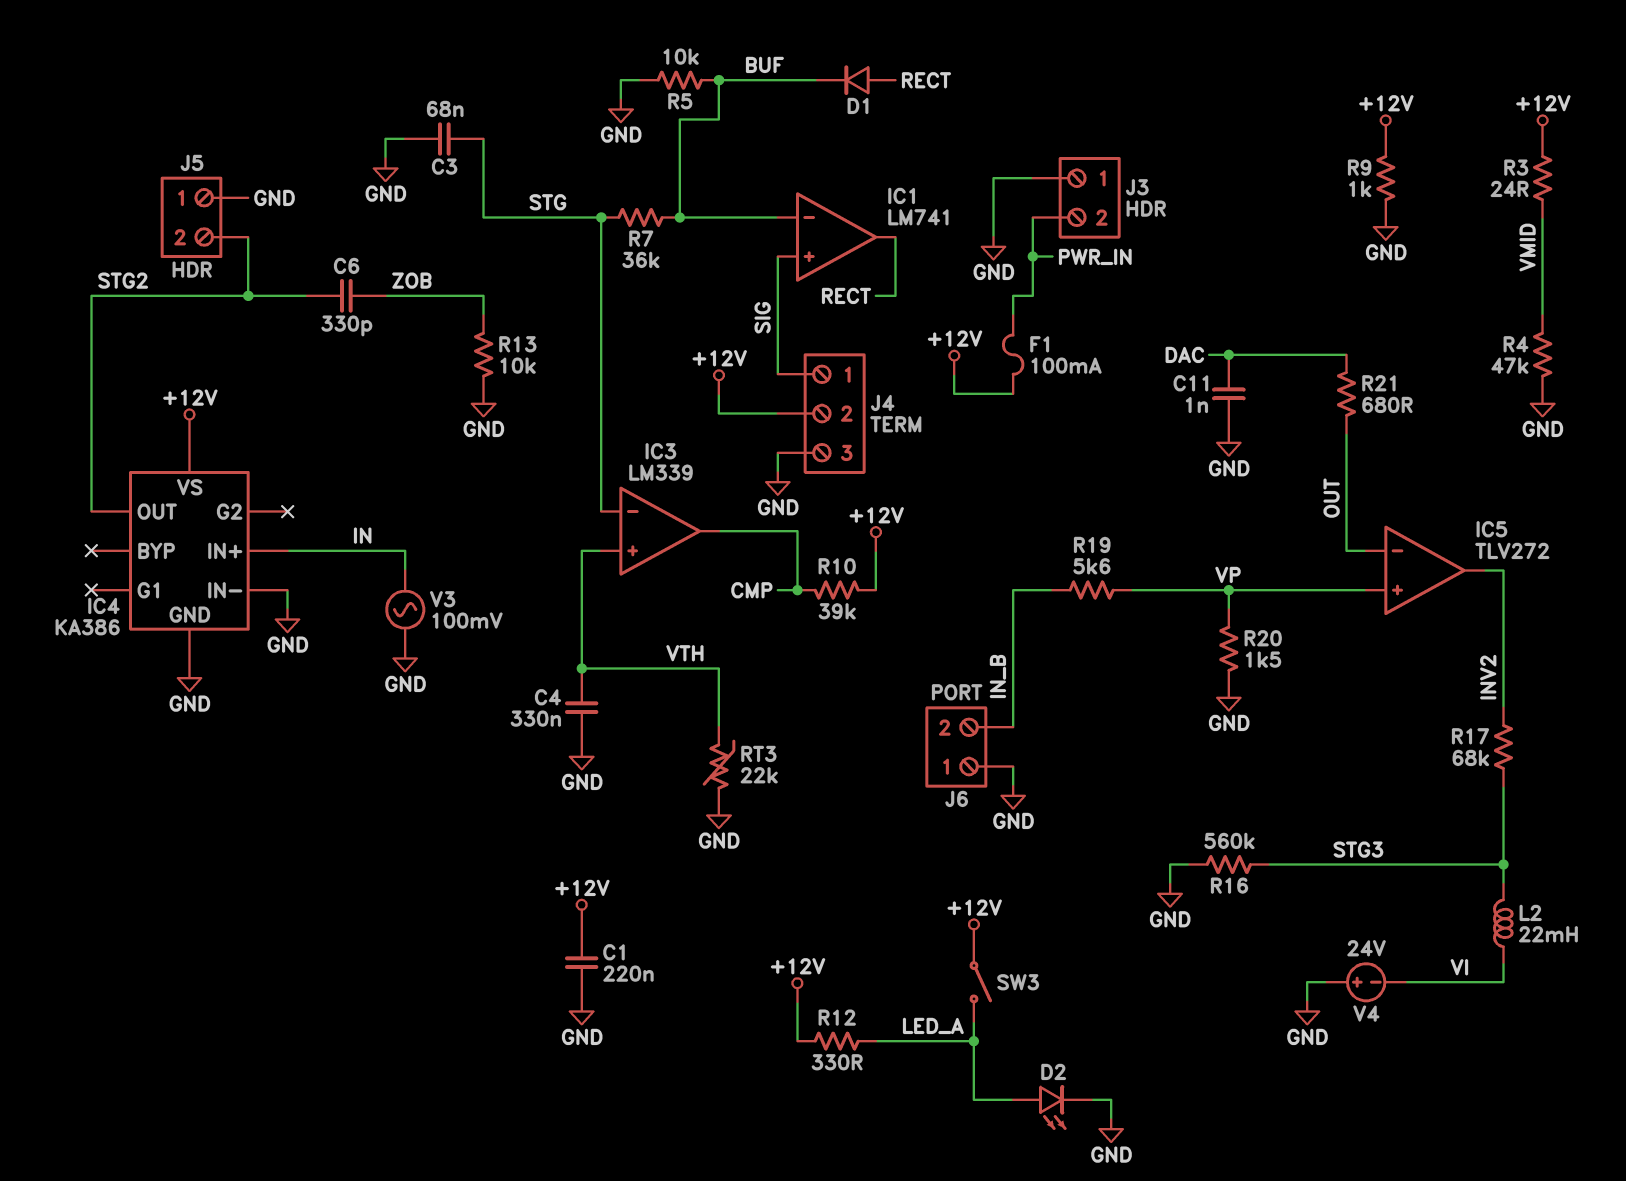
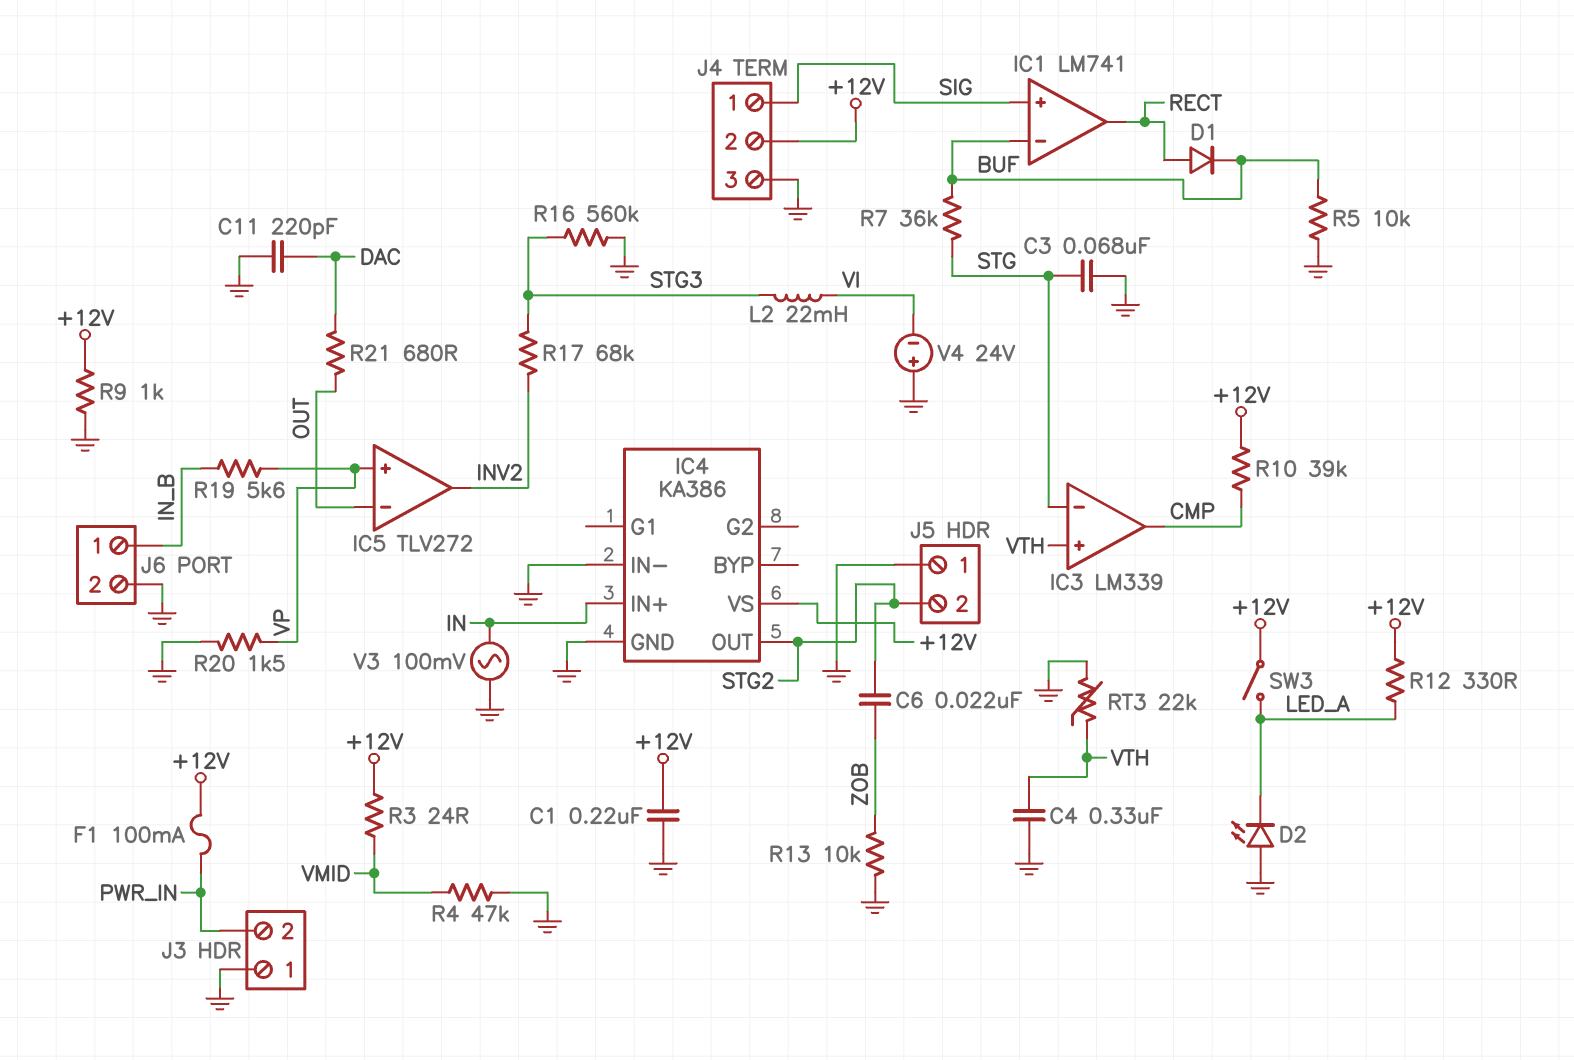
C6: 330pF (STG2, ZOB) -> 22nF (STG2, ZOB)
C11: 1nF (DAC, GND) -> 220pF (DAC, GND)
D2: LED (A LED_A, K GND) -> LED (A GND, K LED_A)
J6 pin 1: GND -> IN_B
J6 pin 2: IN_B -> GND

